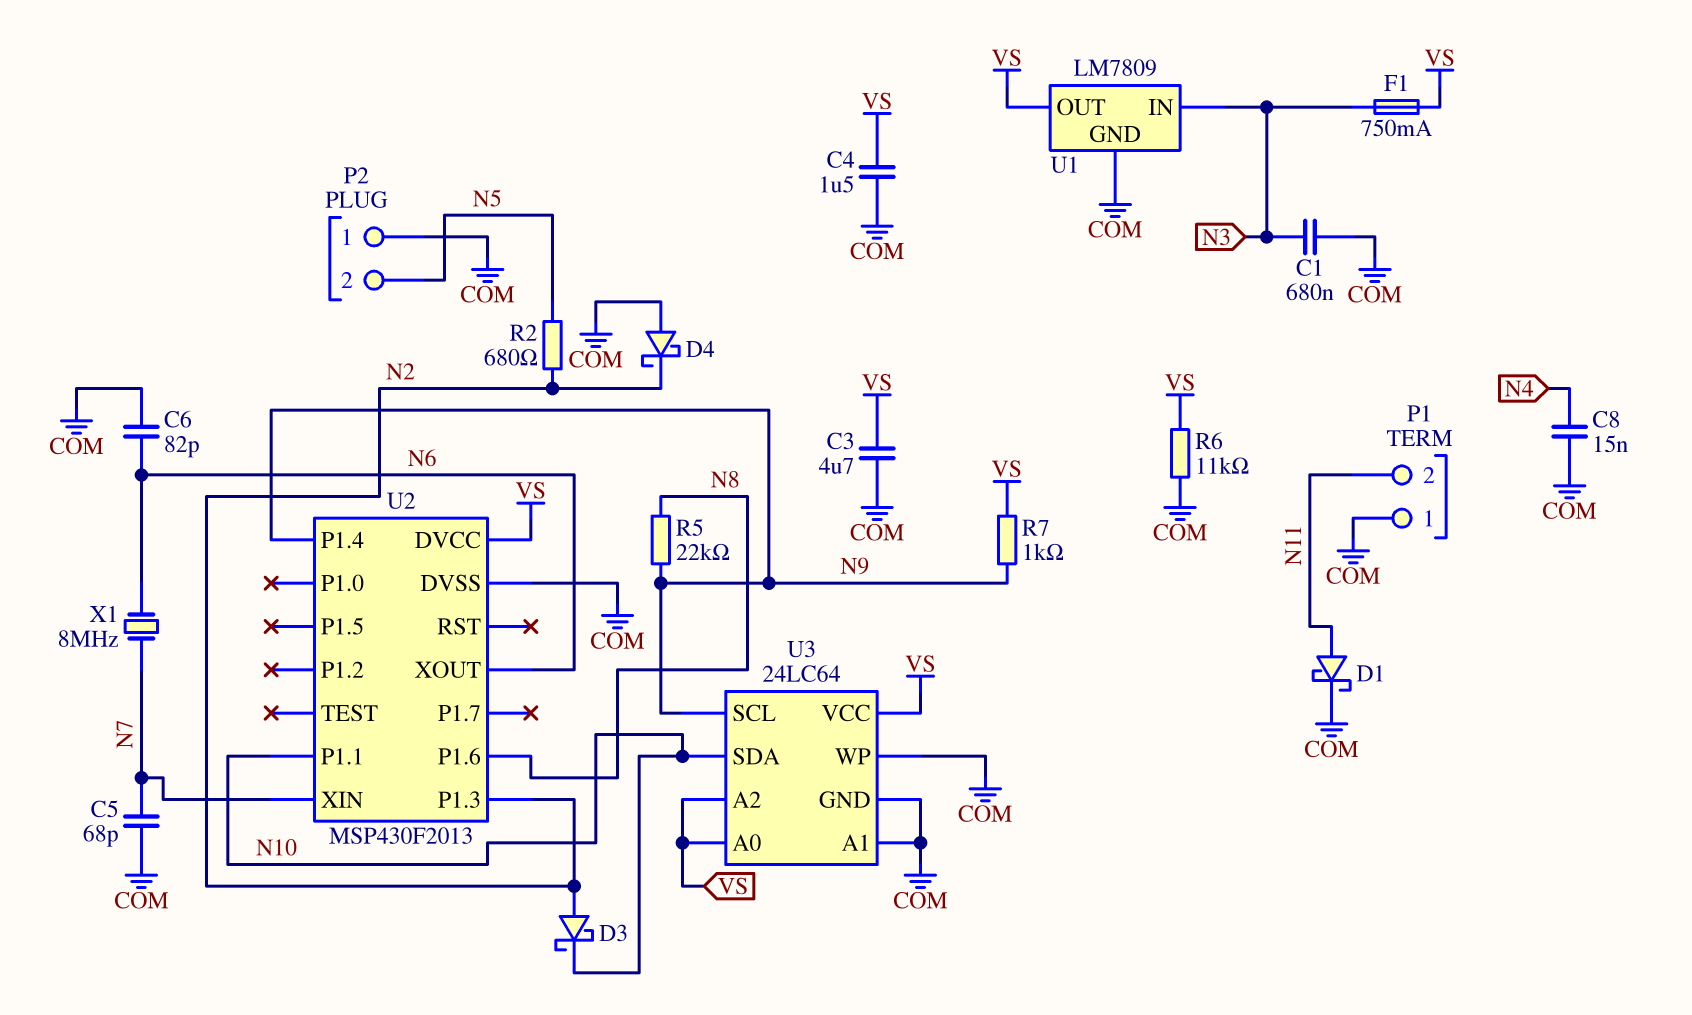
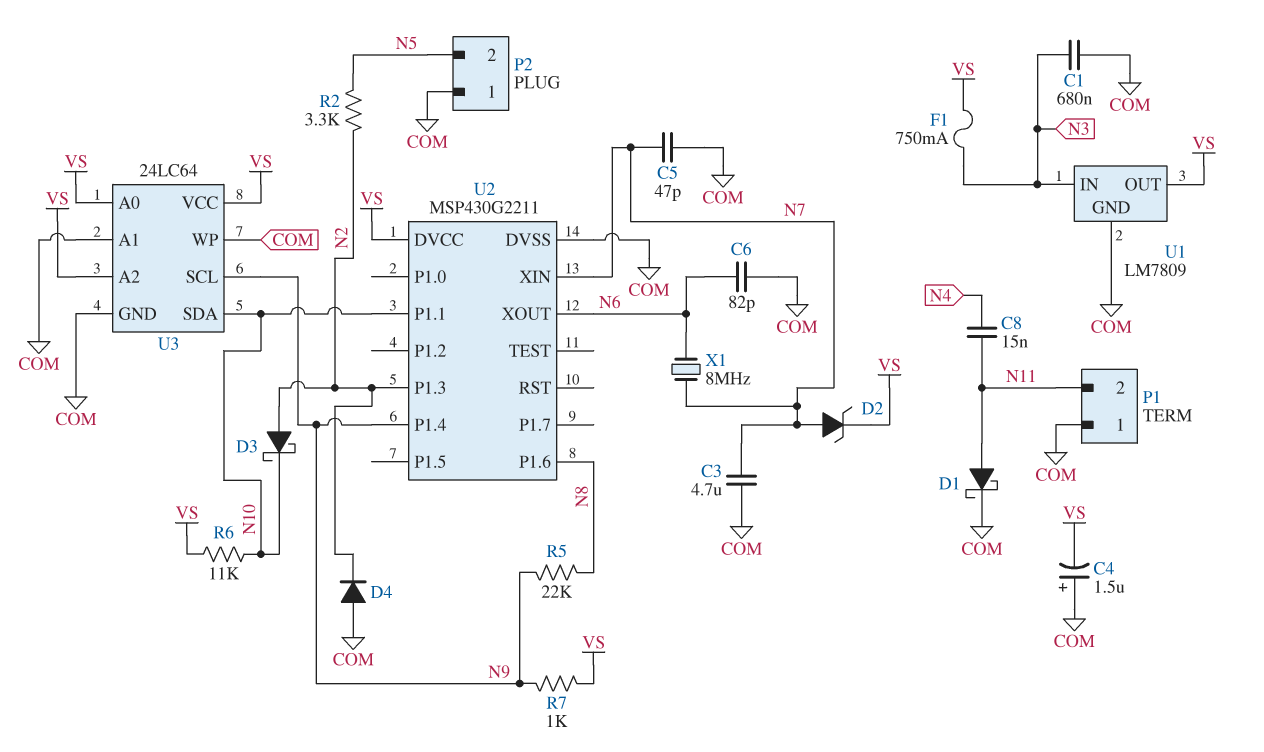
C3: 4.7uF (COM, VS) -> 4.7uF (COM, N7)
C4: 1.5uF (COM, VS) -> 1.5uF (plus COM, minus VS)
C5: 68pF (COM, N7) -> 47pF (COM, N7)
C8: 15nF (COM, N4) -> 15nF (N4, N11)
D2: none -> zener (A N7, K VS)
D4: schottky (A COM, K N2) -> diode (A COM, K N2)
R2: 680 (N2, N5) -> 3.3k (N2, N5)
R6: 11k (COM, VS) -> 11k (N10, VS)
U2: MSP430F2013 -> MSP430G2211

